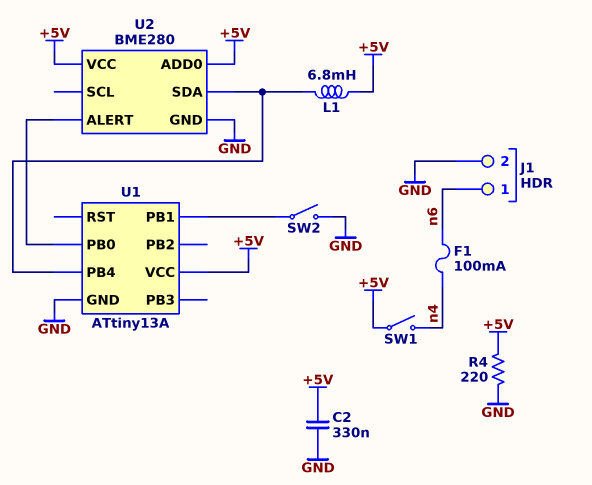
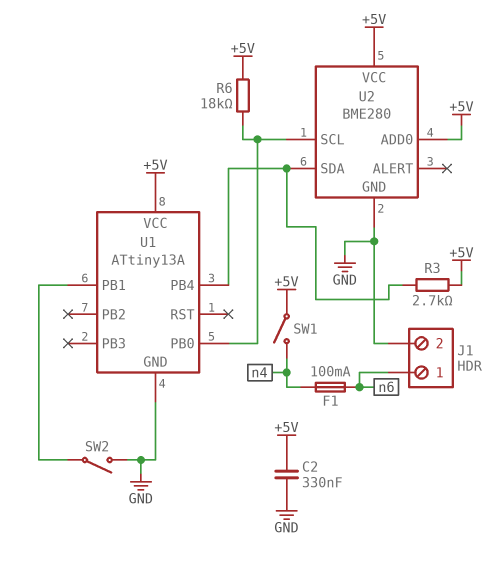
L1: 6.8mH (+5V, U1/PB4) -> none
R3: none -> 2.7k (+5V, U1/PB4)
R4: 220 (+5V, GND) -> none
R6: none -> 18k (+5V, U1/PB0)
U2 pin ALERT: U1/PB0 -> none
U2 pin SCL: none -> U1/PB0

